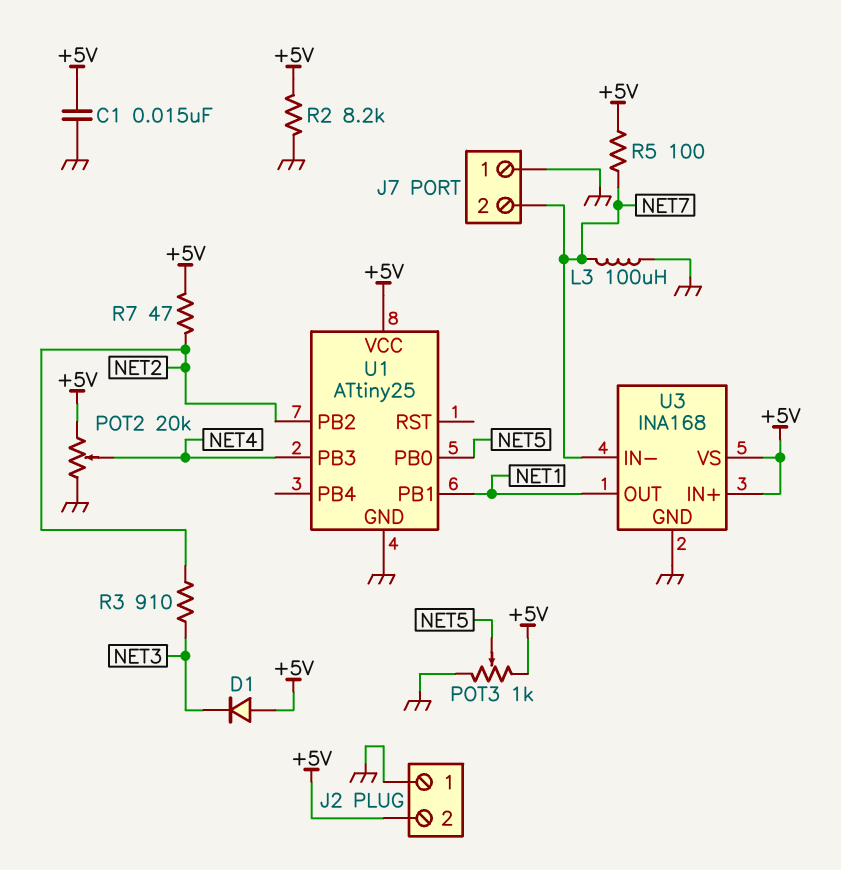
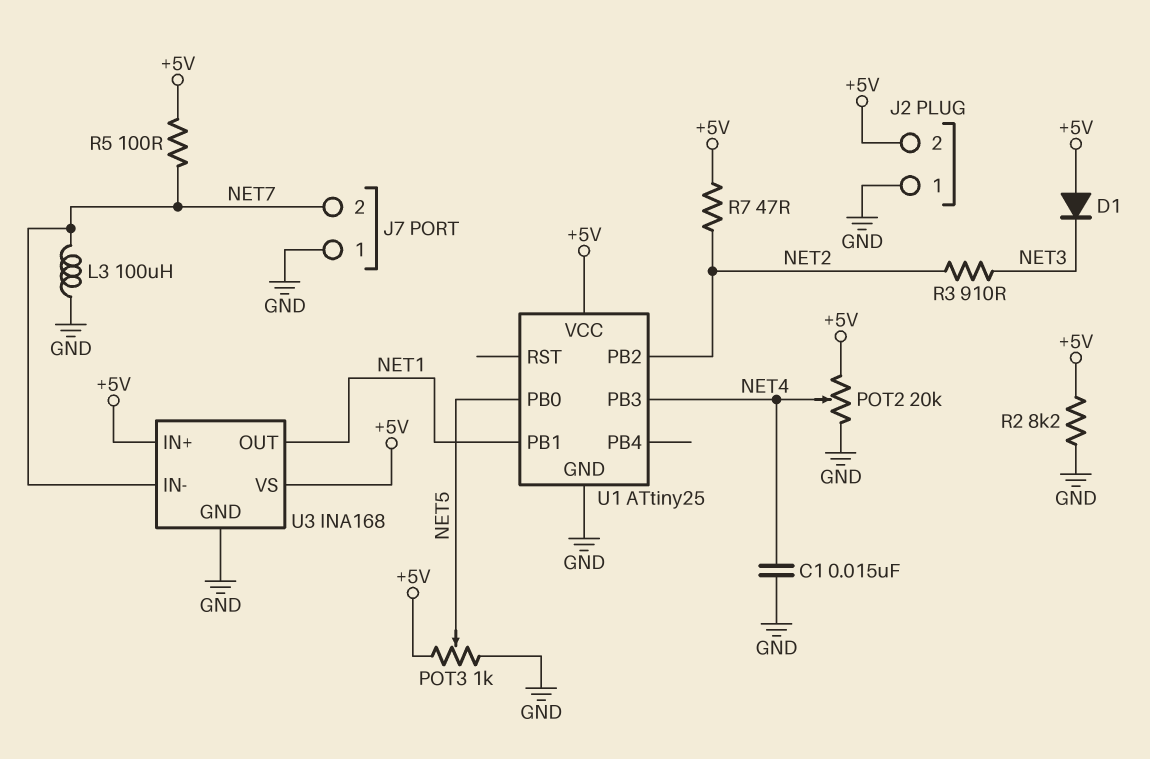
C1: 15nF (+5V, GND) -> 15nF (GND, NET4)

